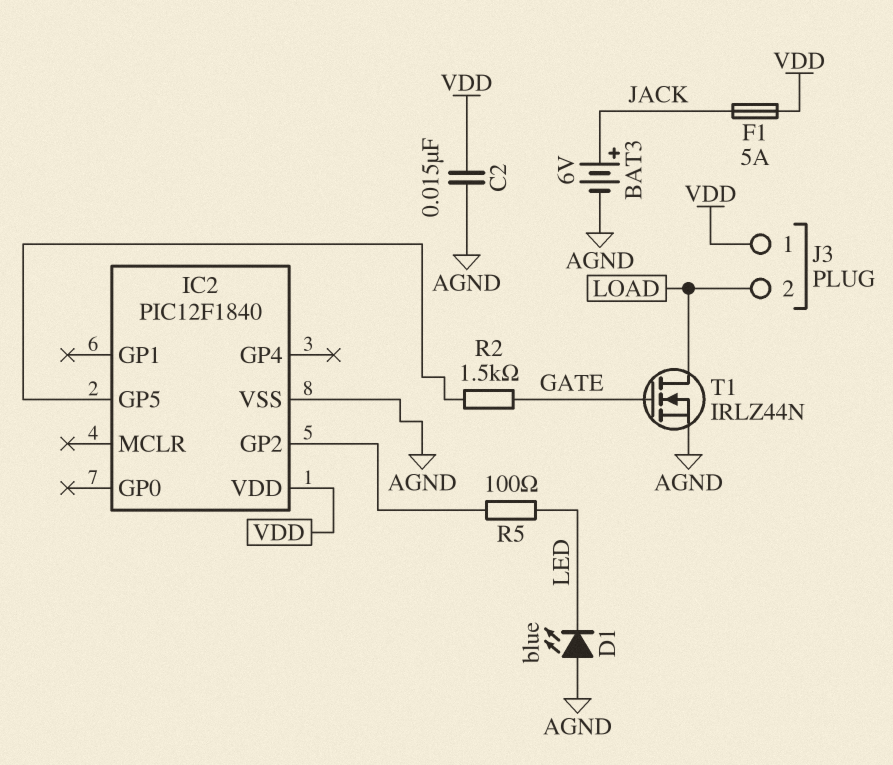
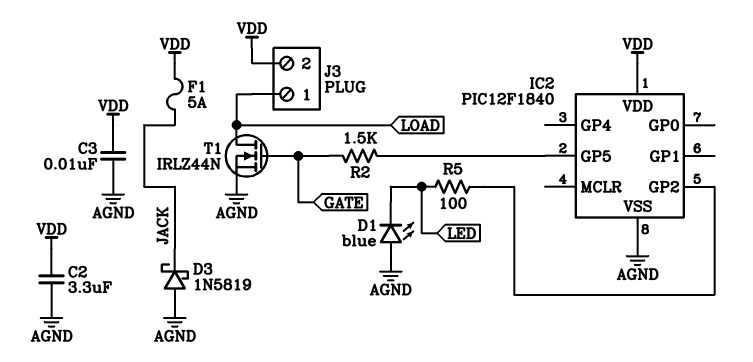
BAT3: 6V (plus JACK, minus AGND) -> none
C2: 15nF (AGND, VDD) -> 3.3uF (AGND, VDD)
C3: none -> 10nF (AGND, VDD)
D3: none -> schottky 1N5819 (A AGND, K JACK)
J3 pin 1: VDD -> LOAD
J3 pin 2: LOAD -> VDD

